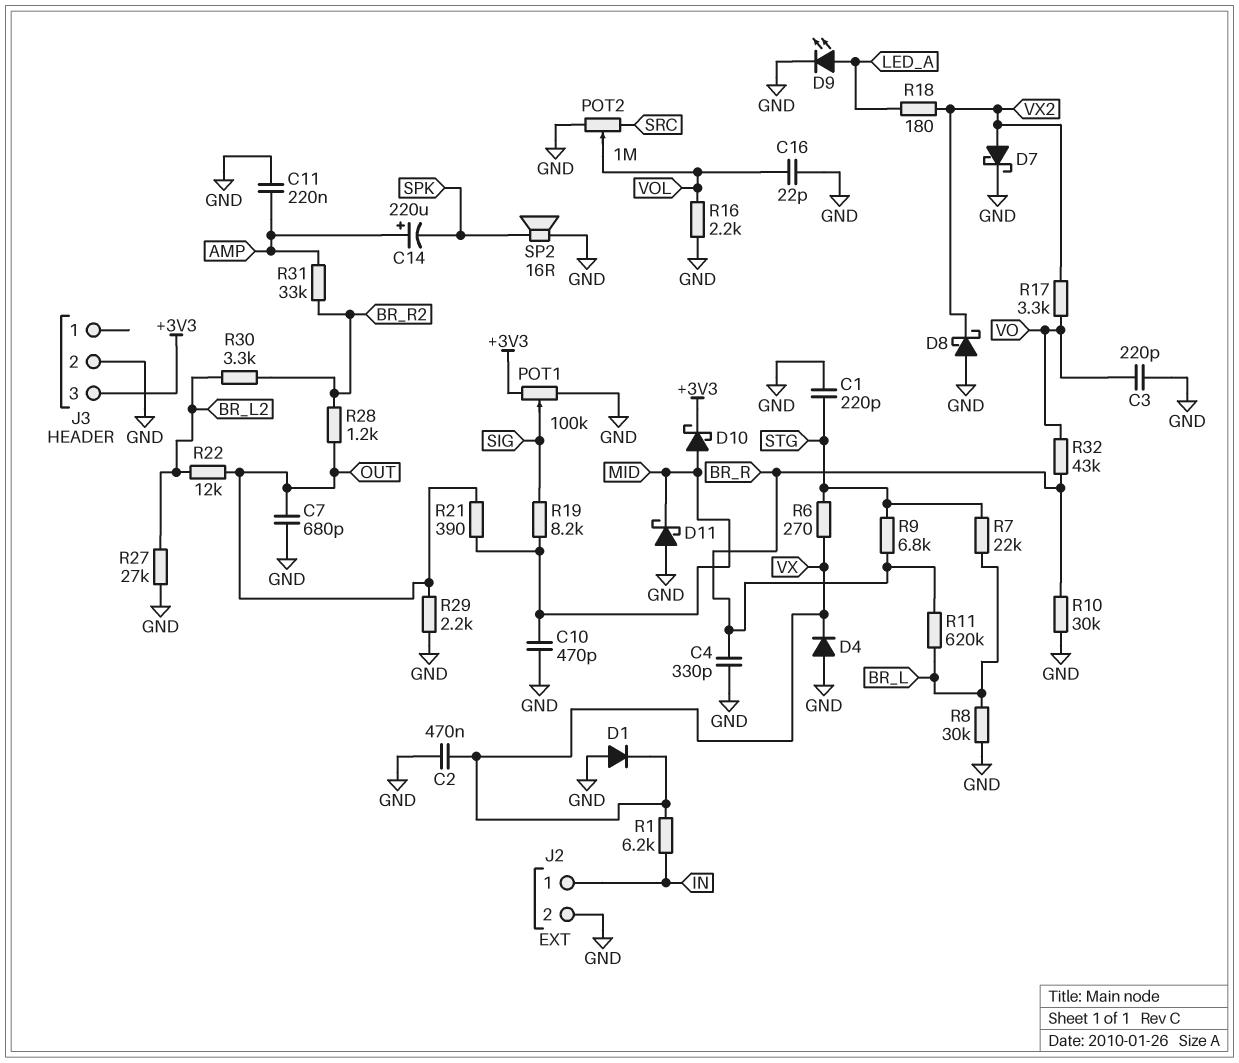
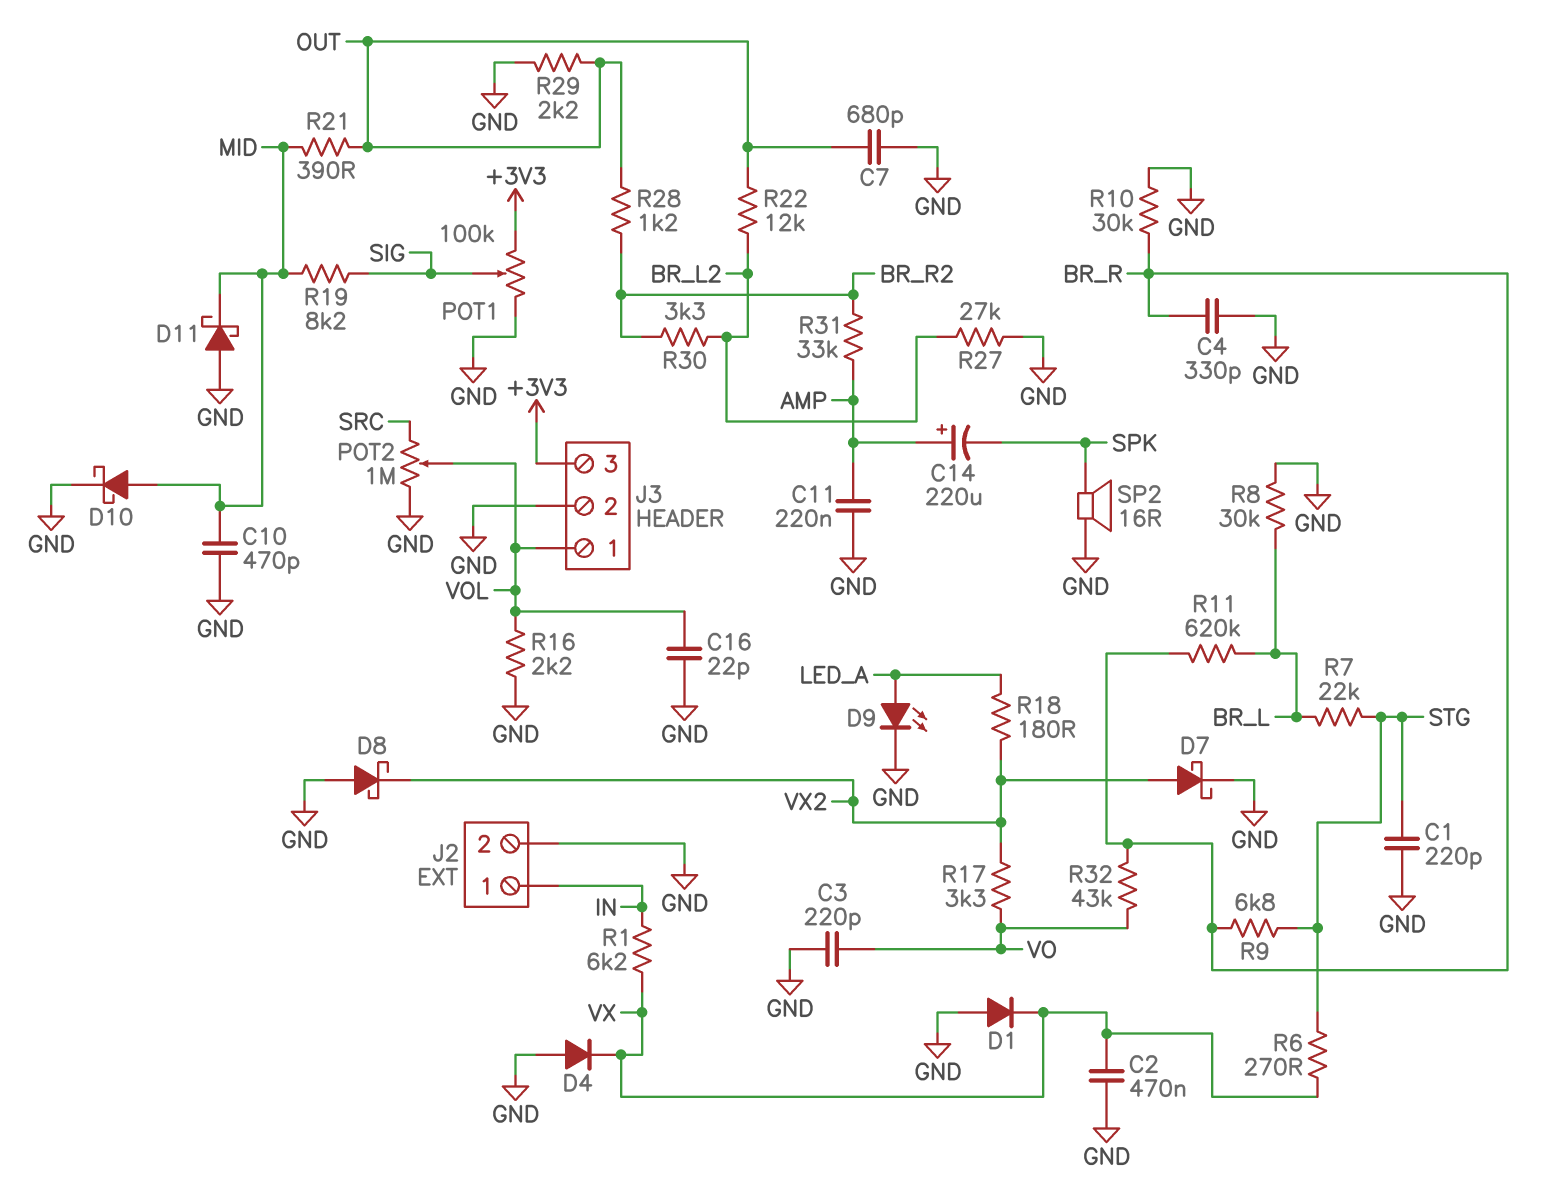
D10: schottky (A MID, K +3V3) -> schottky (A MID, K GND)
J3 pin 1: none -> VOL

